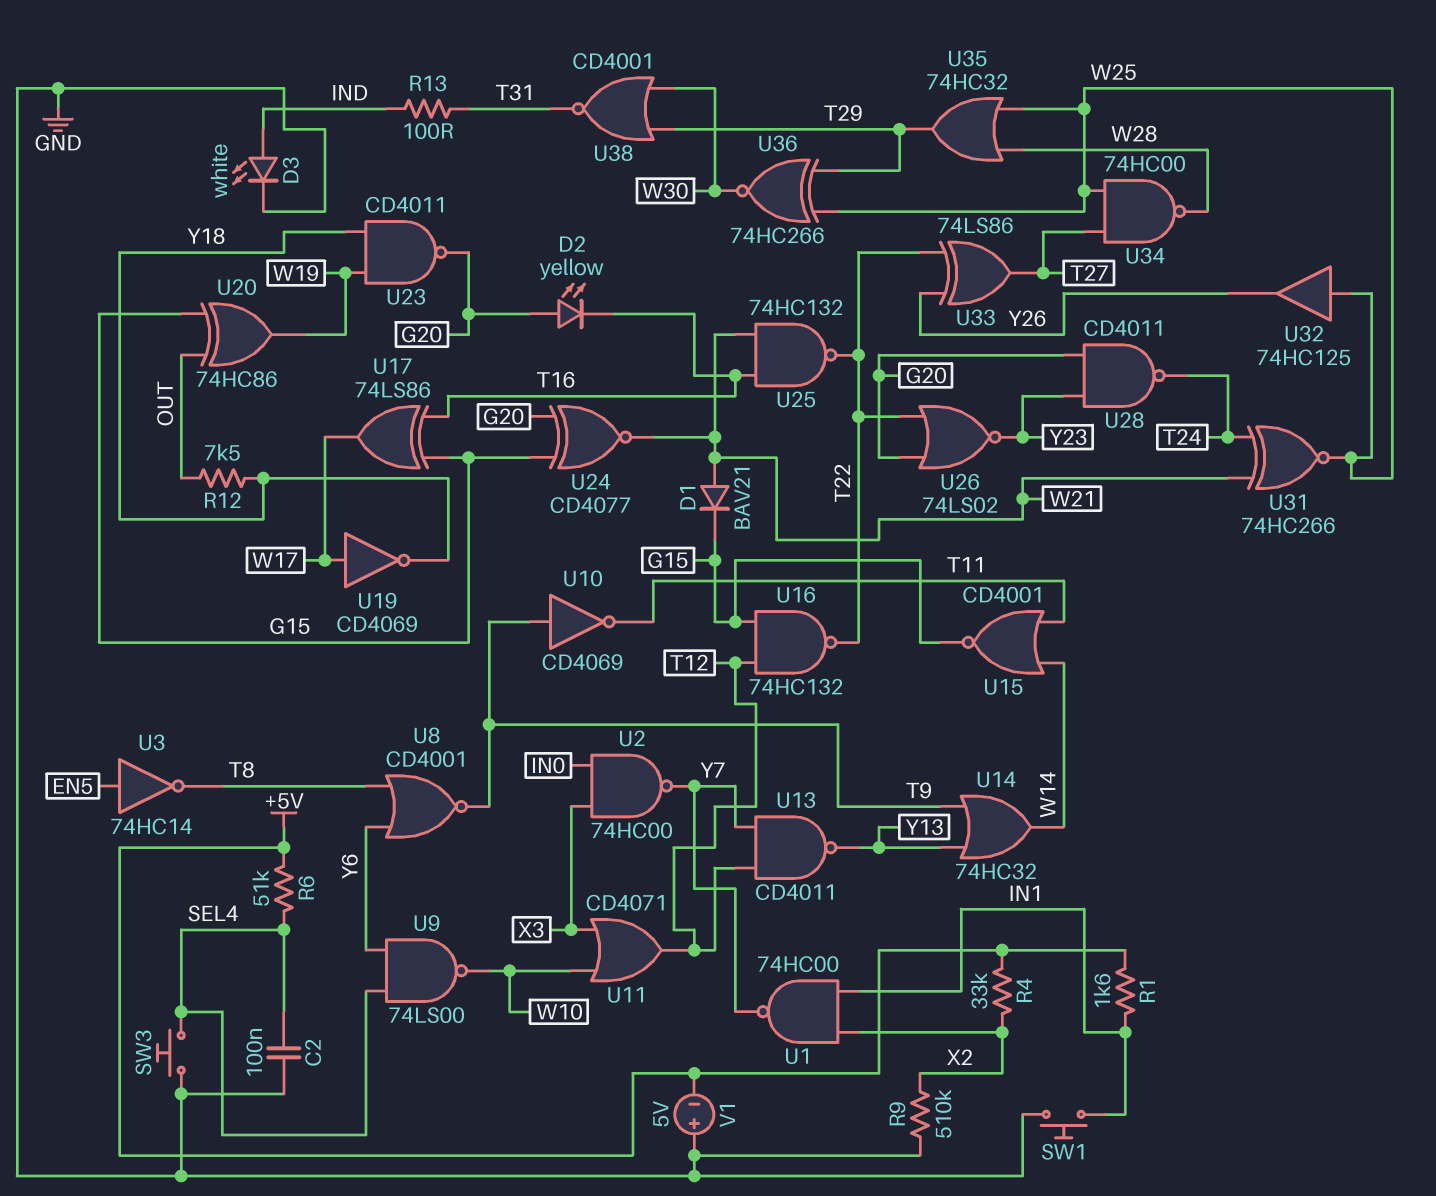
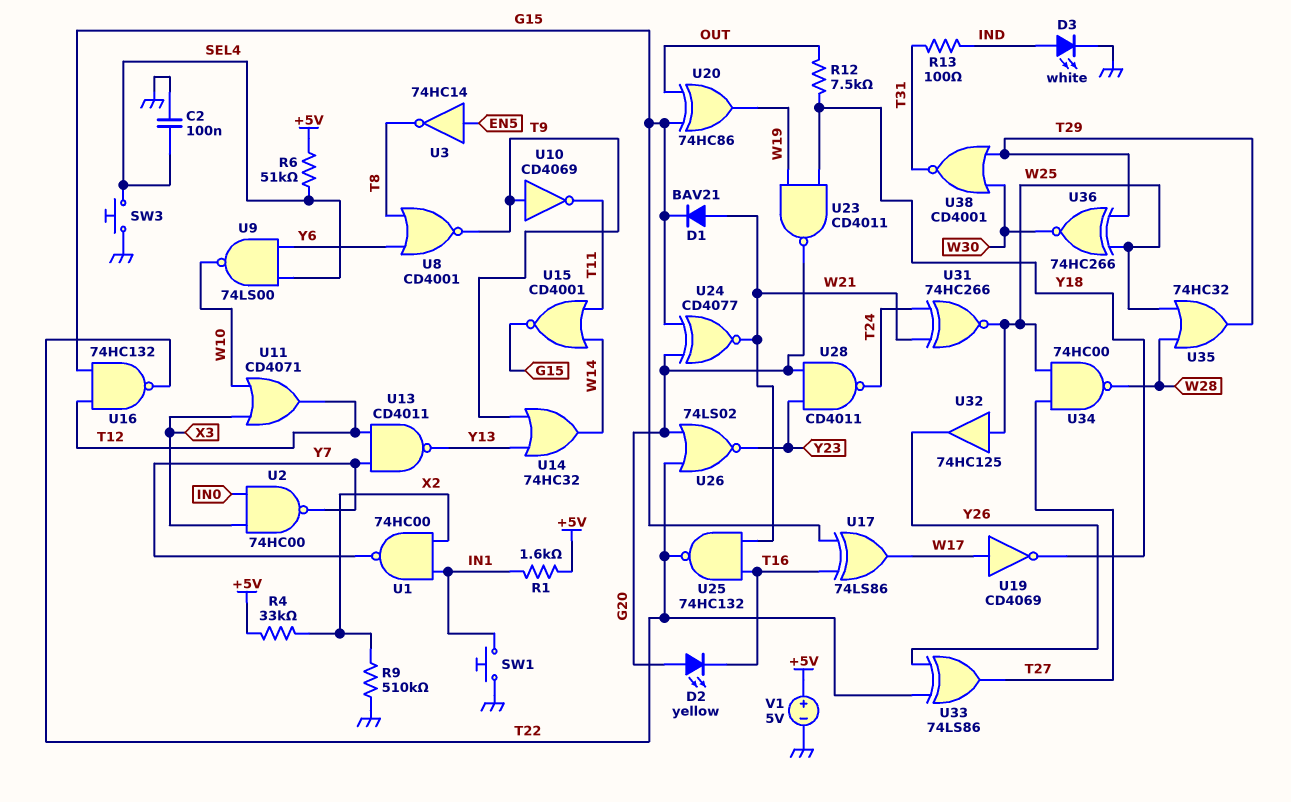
V1: 5V (plus GND, minus +5V) -> 5V (plus +5V, minus GND)

